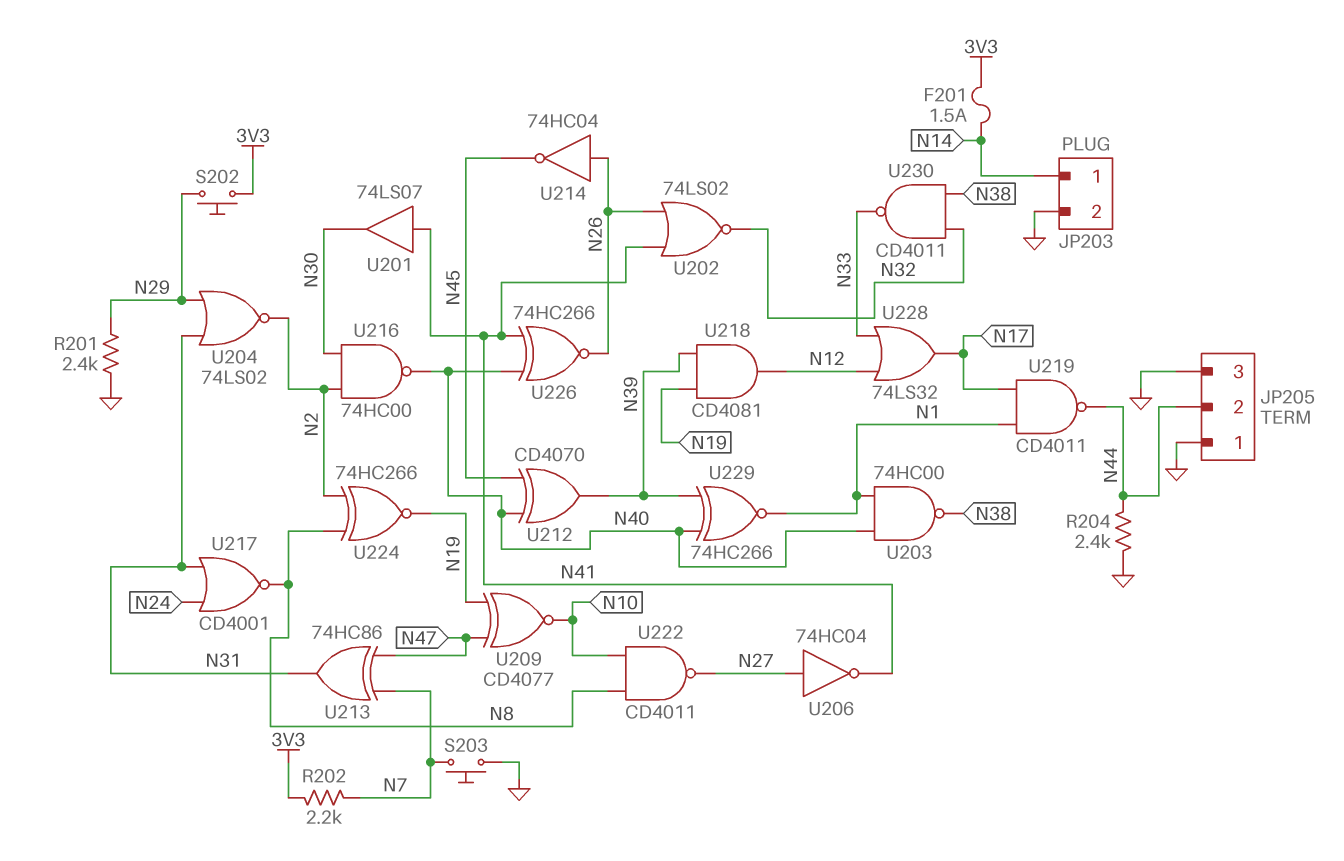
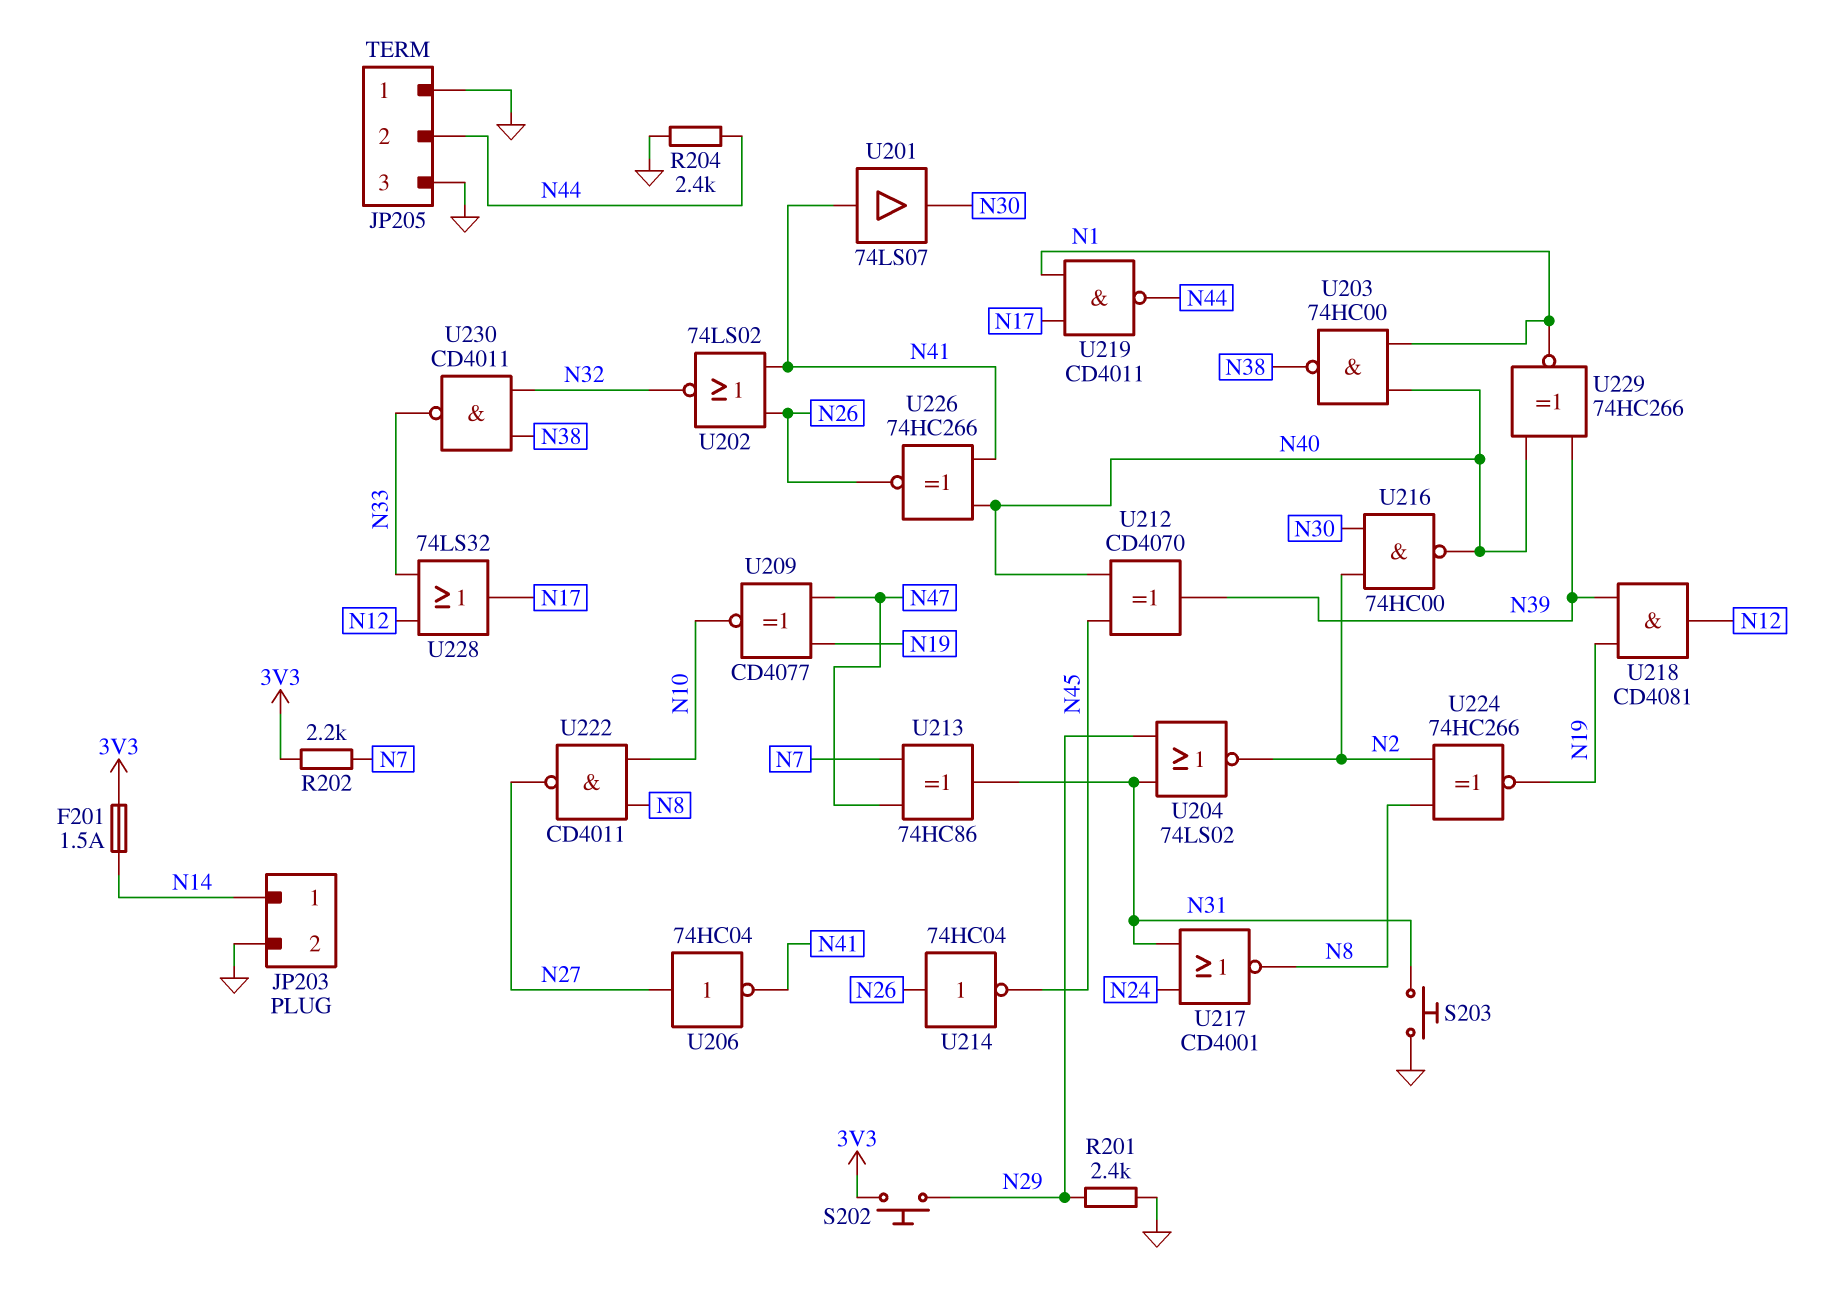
S203: button (GND, N7) -> button (GND, N31)

